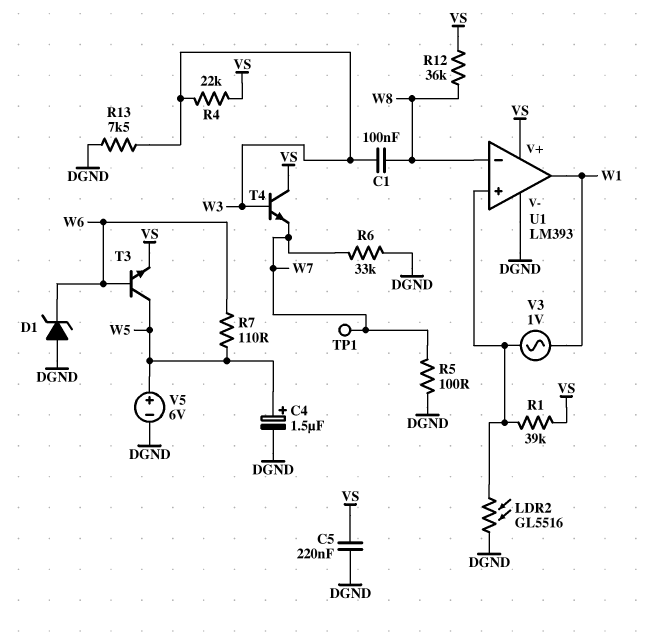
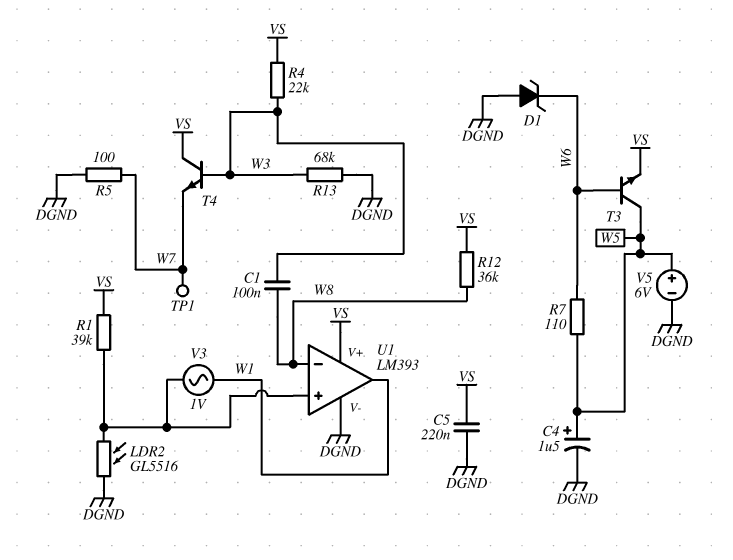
R6: 33k (DGND, W7) -> none
R13: 7.5k (DGND, W3) -> 68k (DGND, W3)

